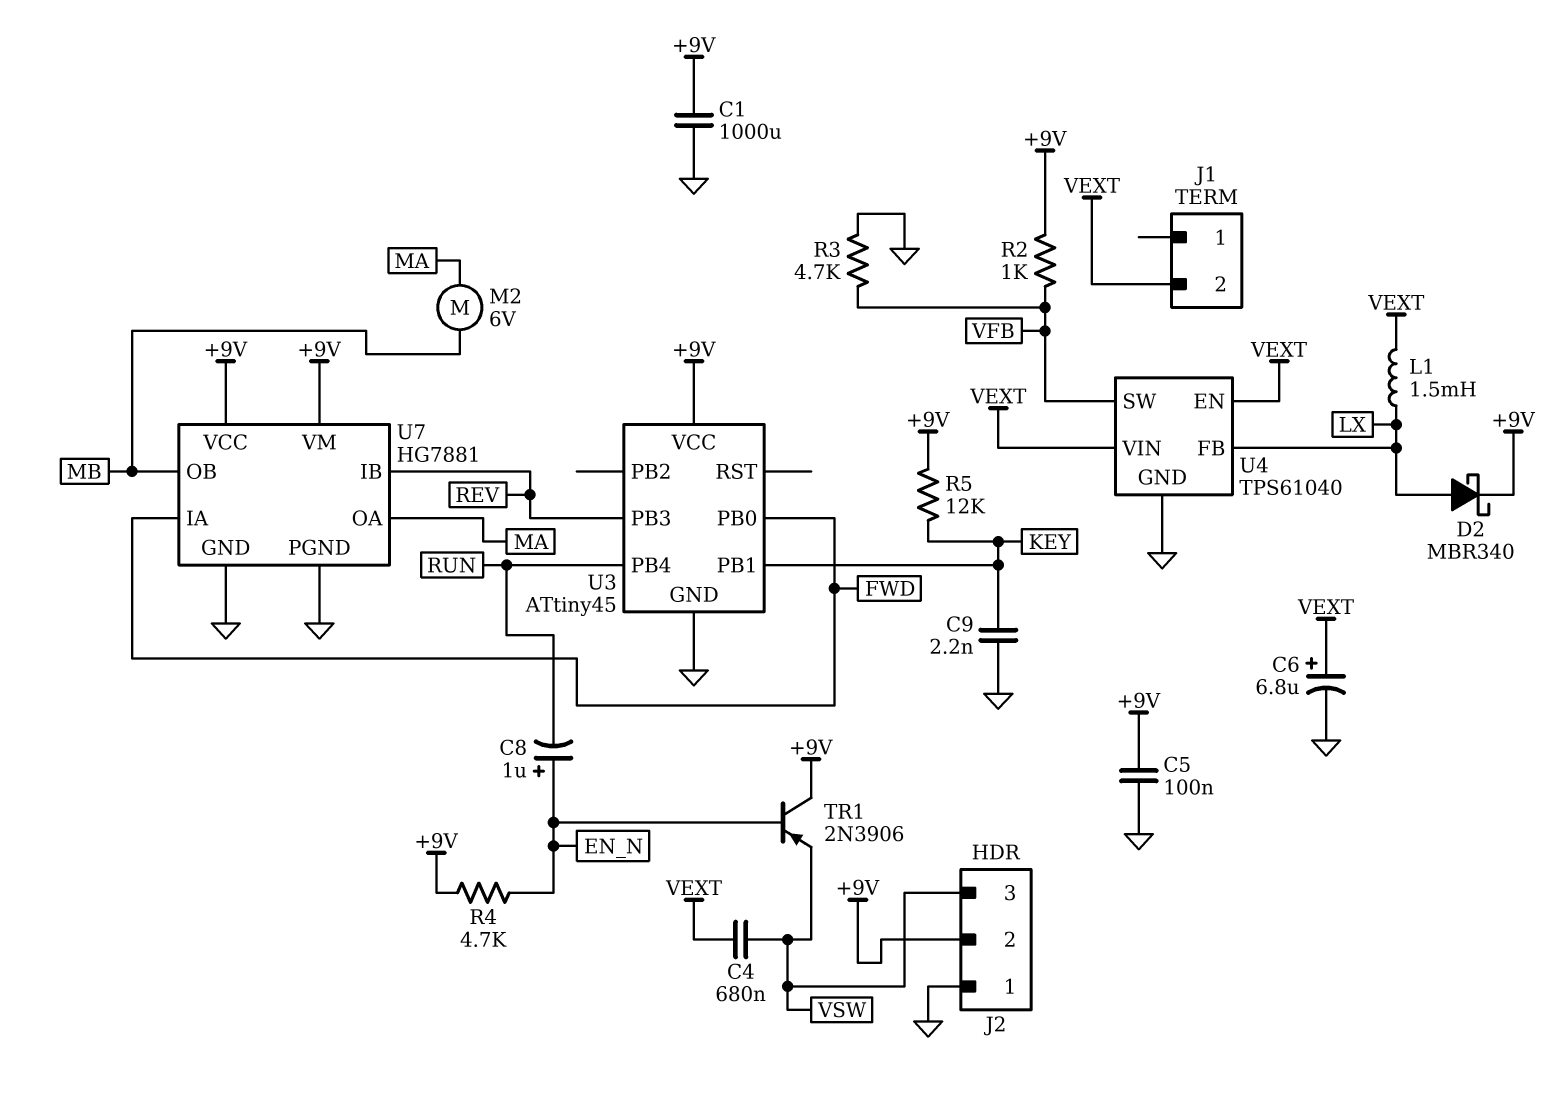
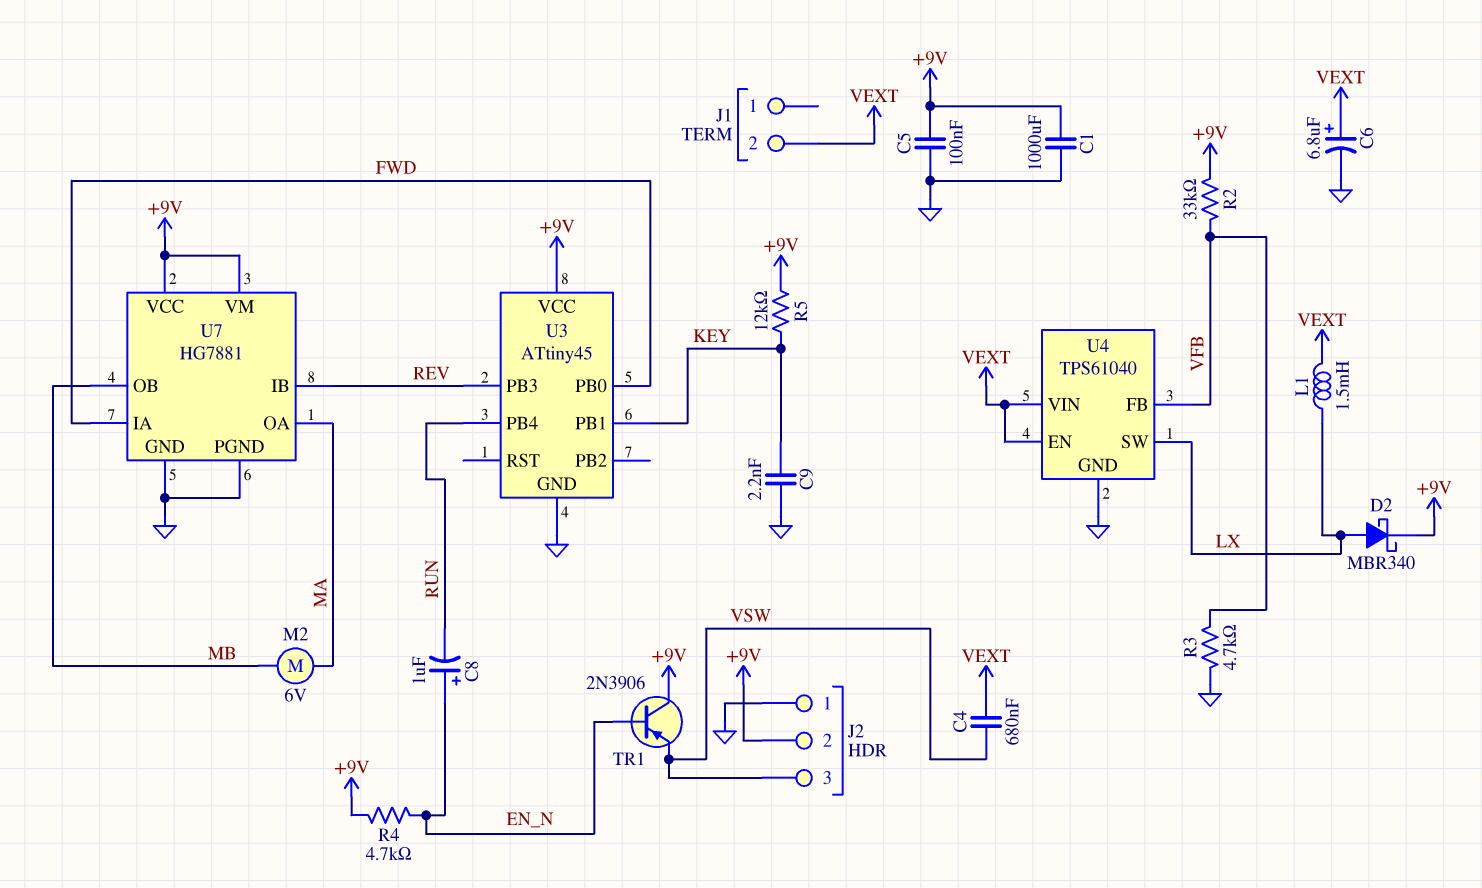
R2: 1k (+9V, VFB) -> 33k (+9V, VFB)
U4 pin FB: LX -> VFB
U4 pin SW: VFB -> LX

